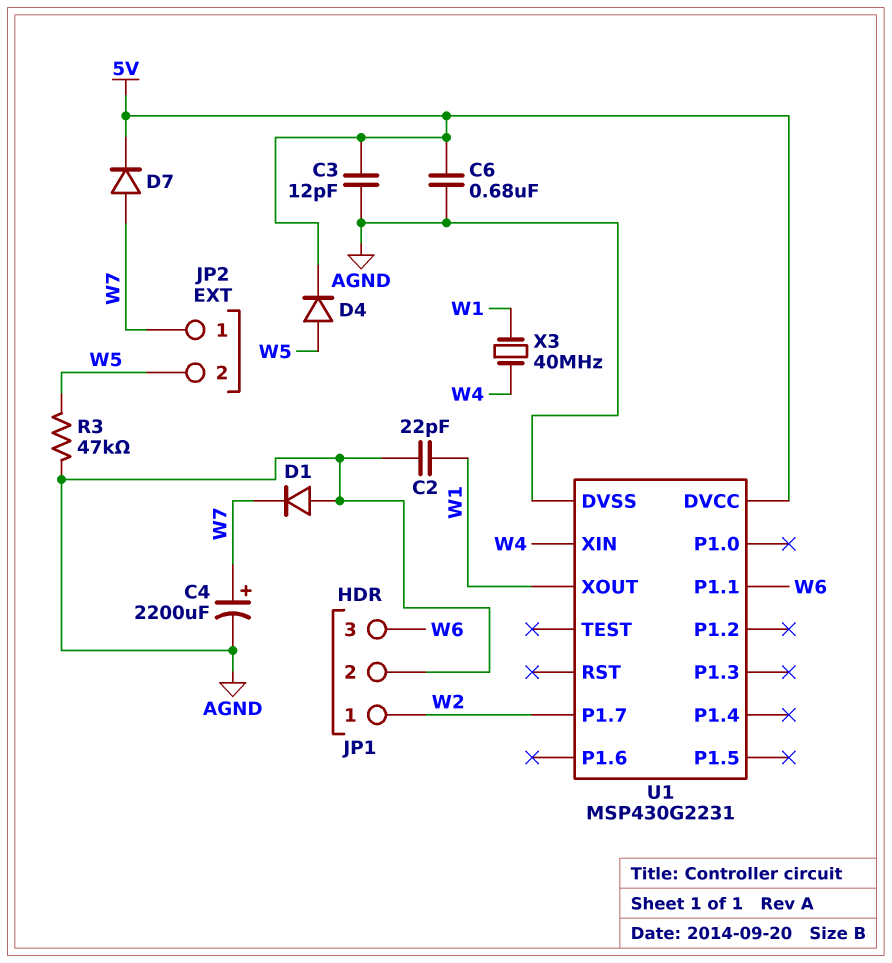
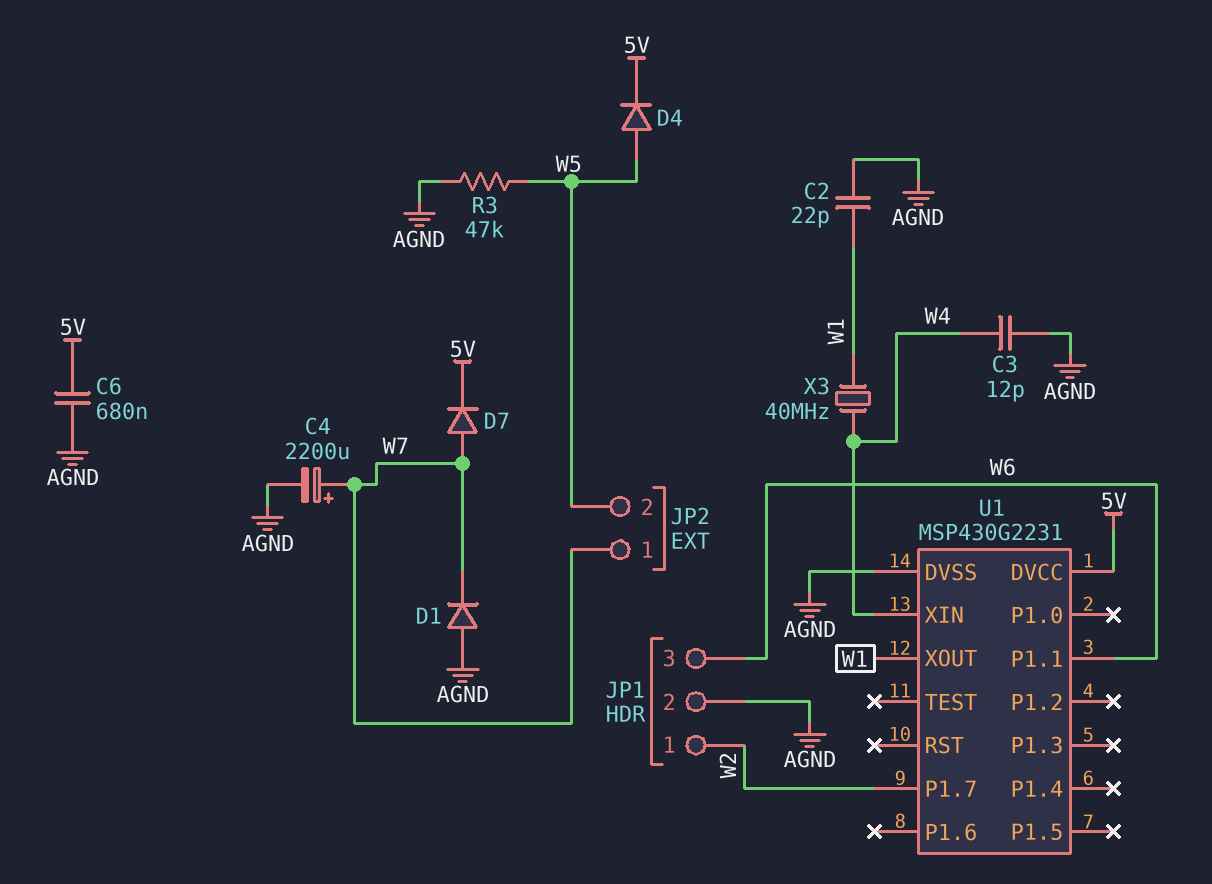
C3: 12pF (5V, AGND) -> 12pF (AGND, W4)

